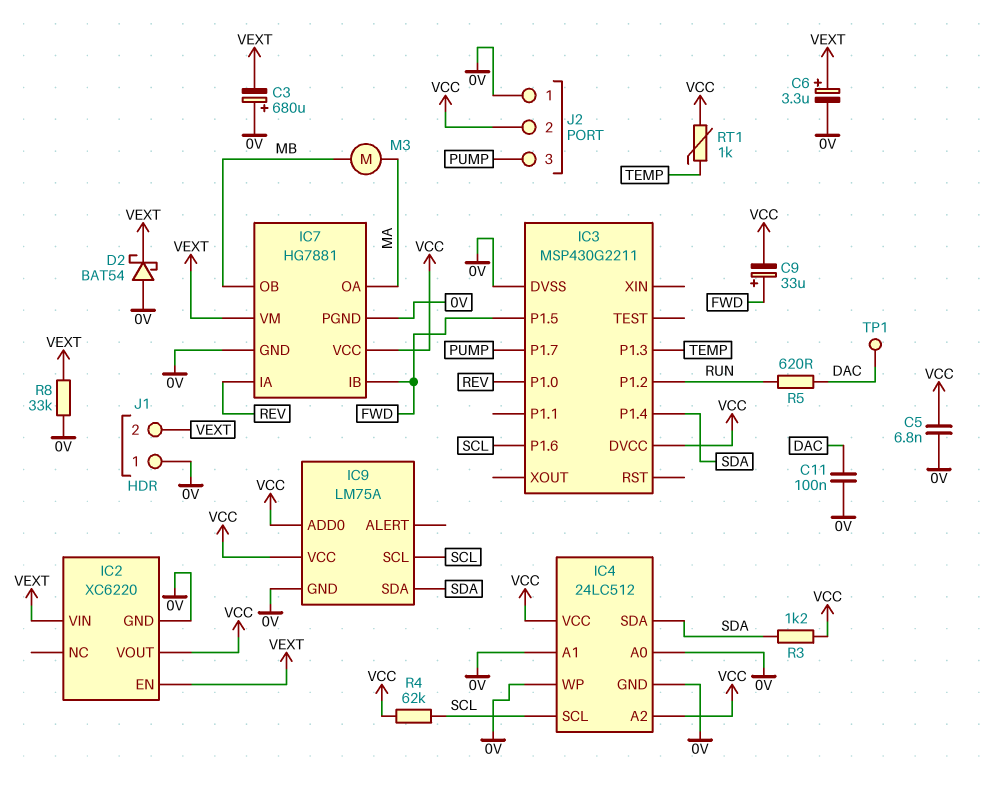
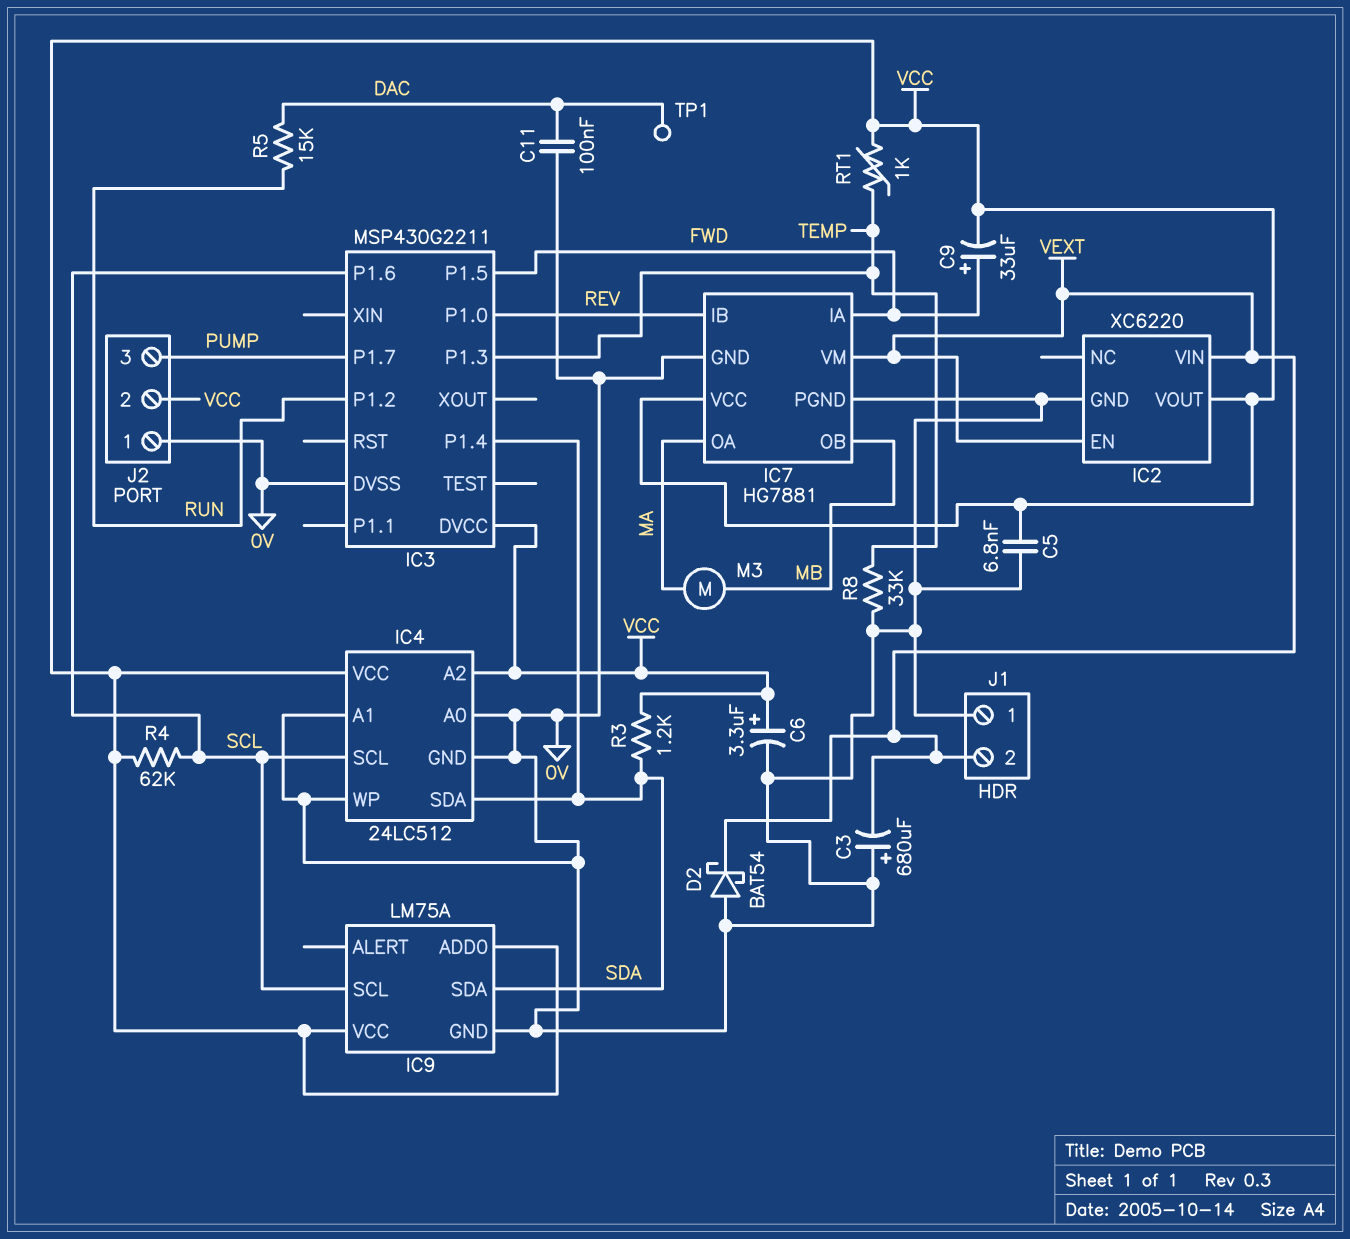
C6: 3.3uF (plus VEXT, minus 0V) -> 3.3uF (plus VCC, minus 0V)
IC7 pin IA: REV -> FWD
IC7 pin IB: FWD -> REV
R5: 620 (DAC, RUN) -> 15k (DAC, RUN)
R8: 33k (0V, VEXT) -> 33k (0V, TEMP)

